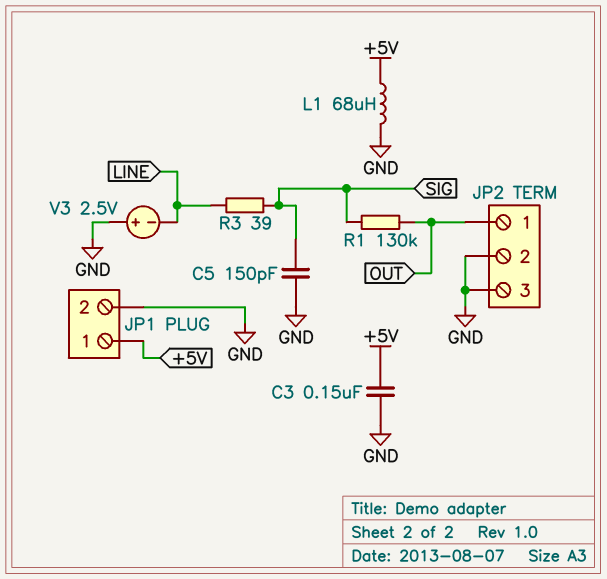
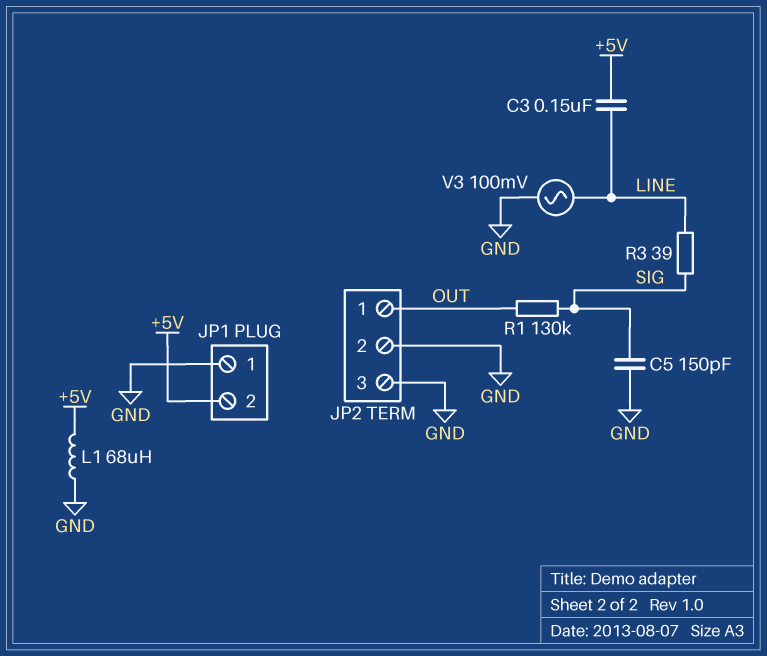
C3: 150nF (+5V, GND) -> 150nF (+5V, LINE)
JP1 pin 1: +5V -> GND
JP1 pin 2: GND -> +5V
V3: 2.5V (plus GND, minus LINE) -> AC 100mV (GND, LINE)

